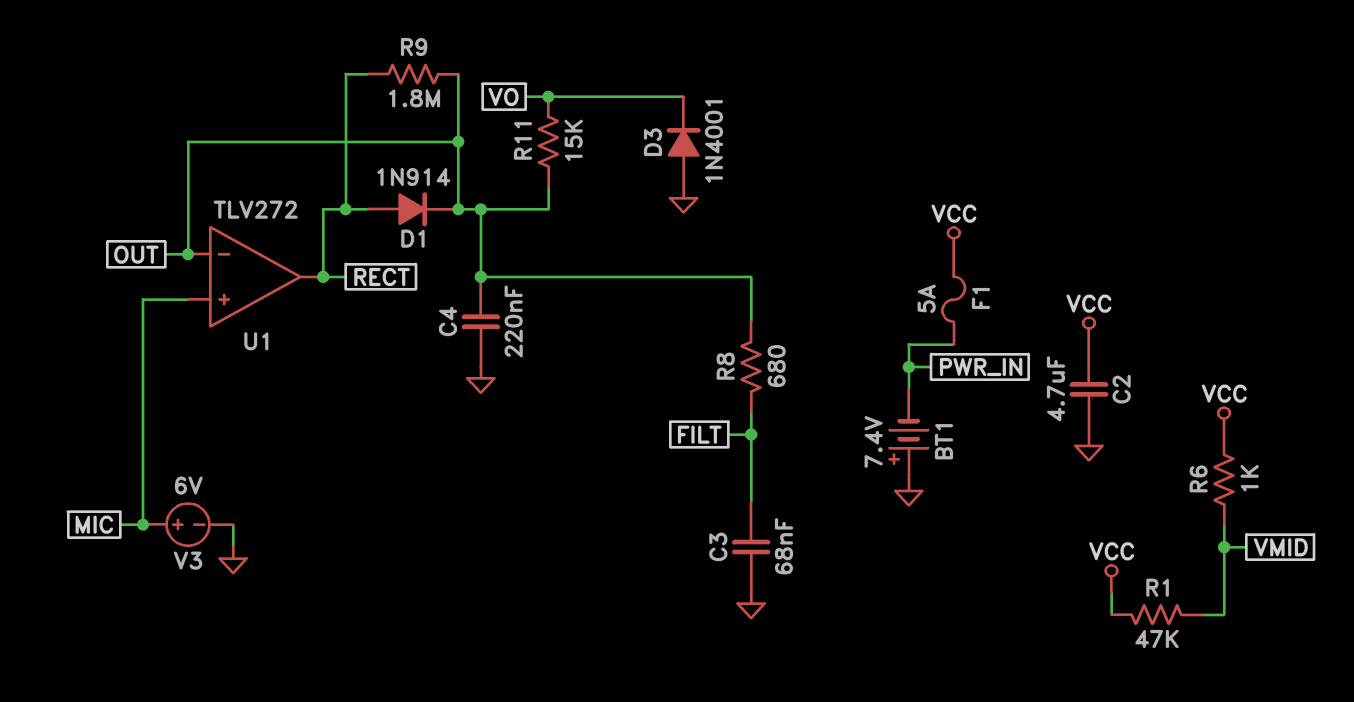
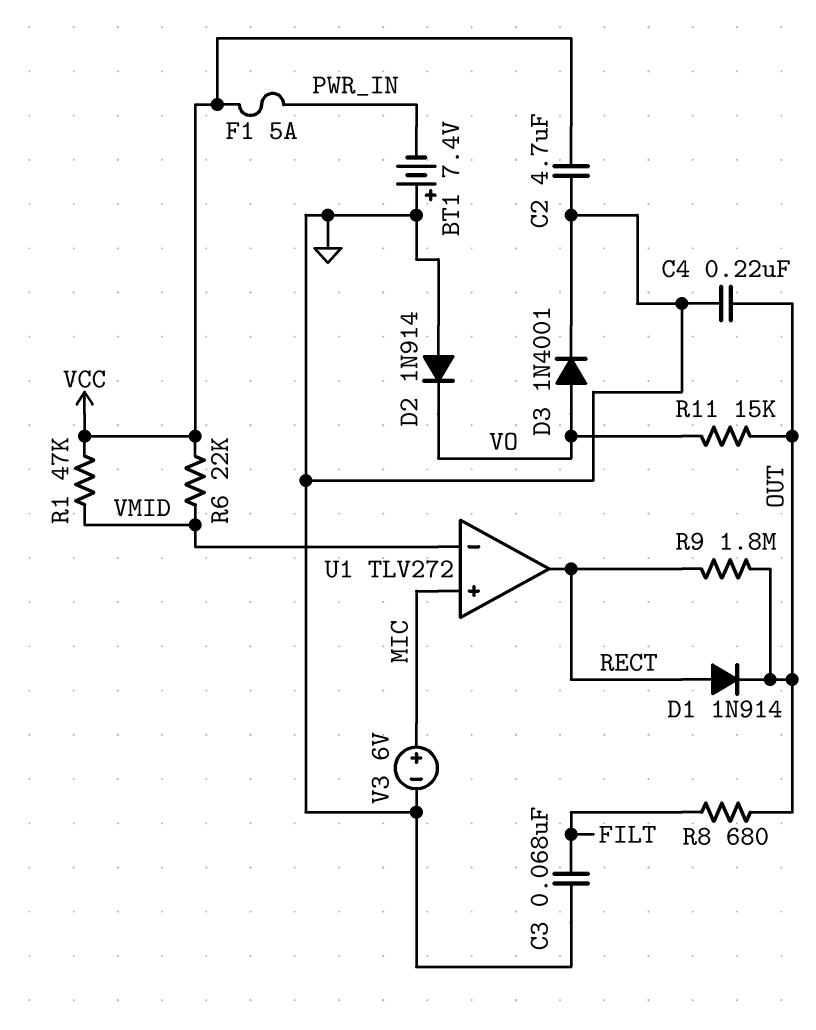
D2: none -> diode 1N914 (A GND, K VO)
D3: diode 1N4001 (A GND, K VO) -> diode 1N4001 (A VO, K GND)
R6: 1k (VCC, VMID) -> 22k (VCC, VMID)
U1 pin in-: OUT -> VMID

